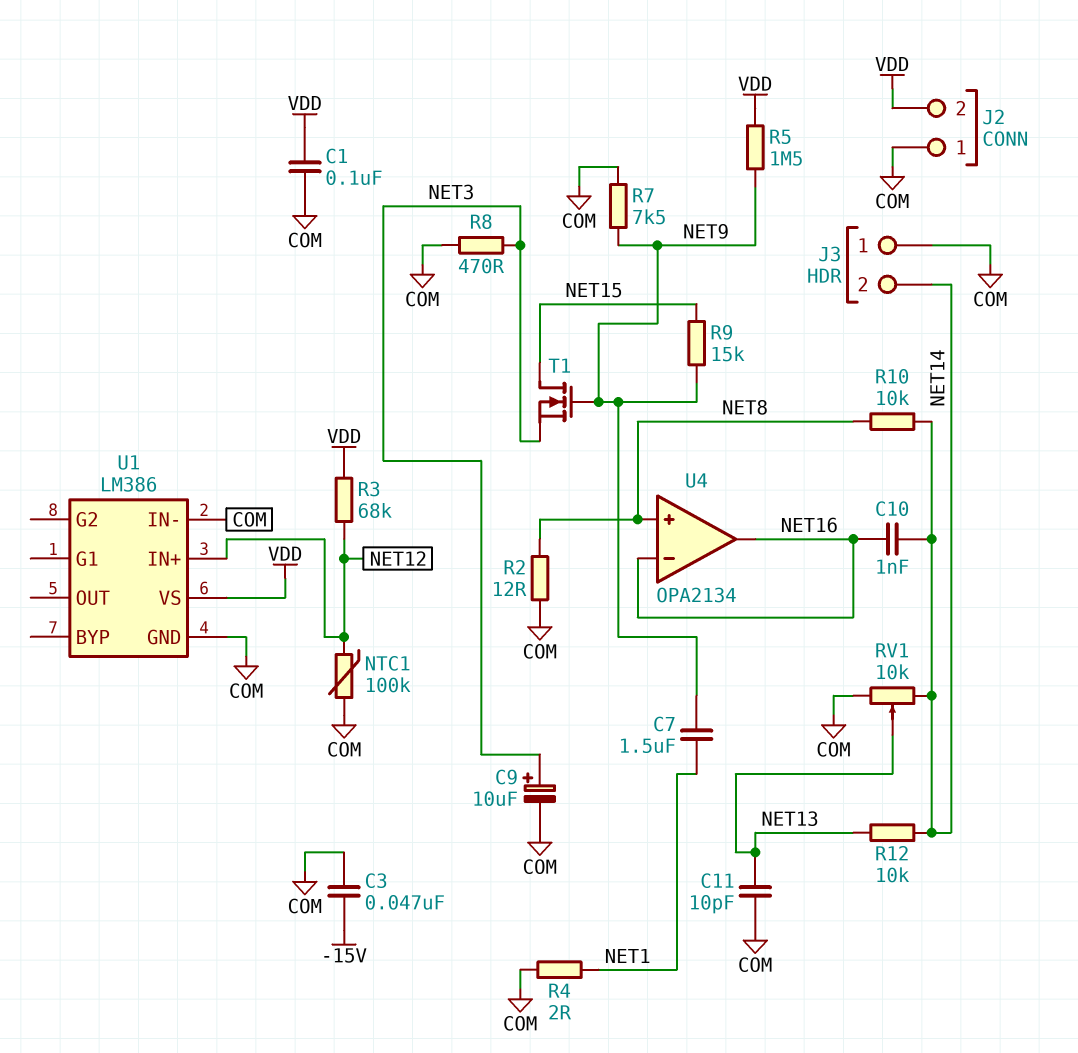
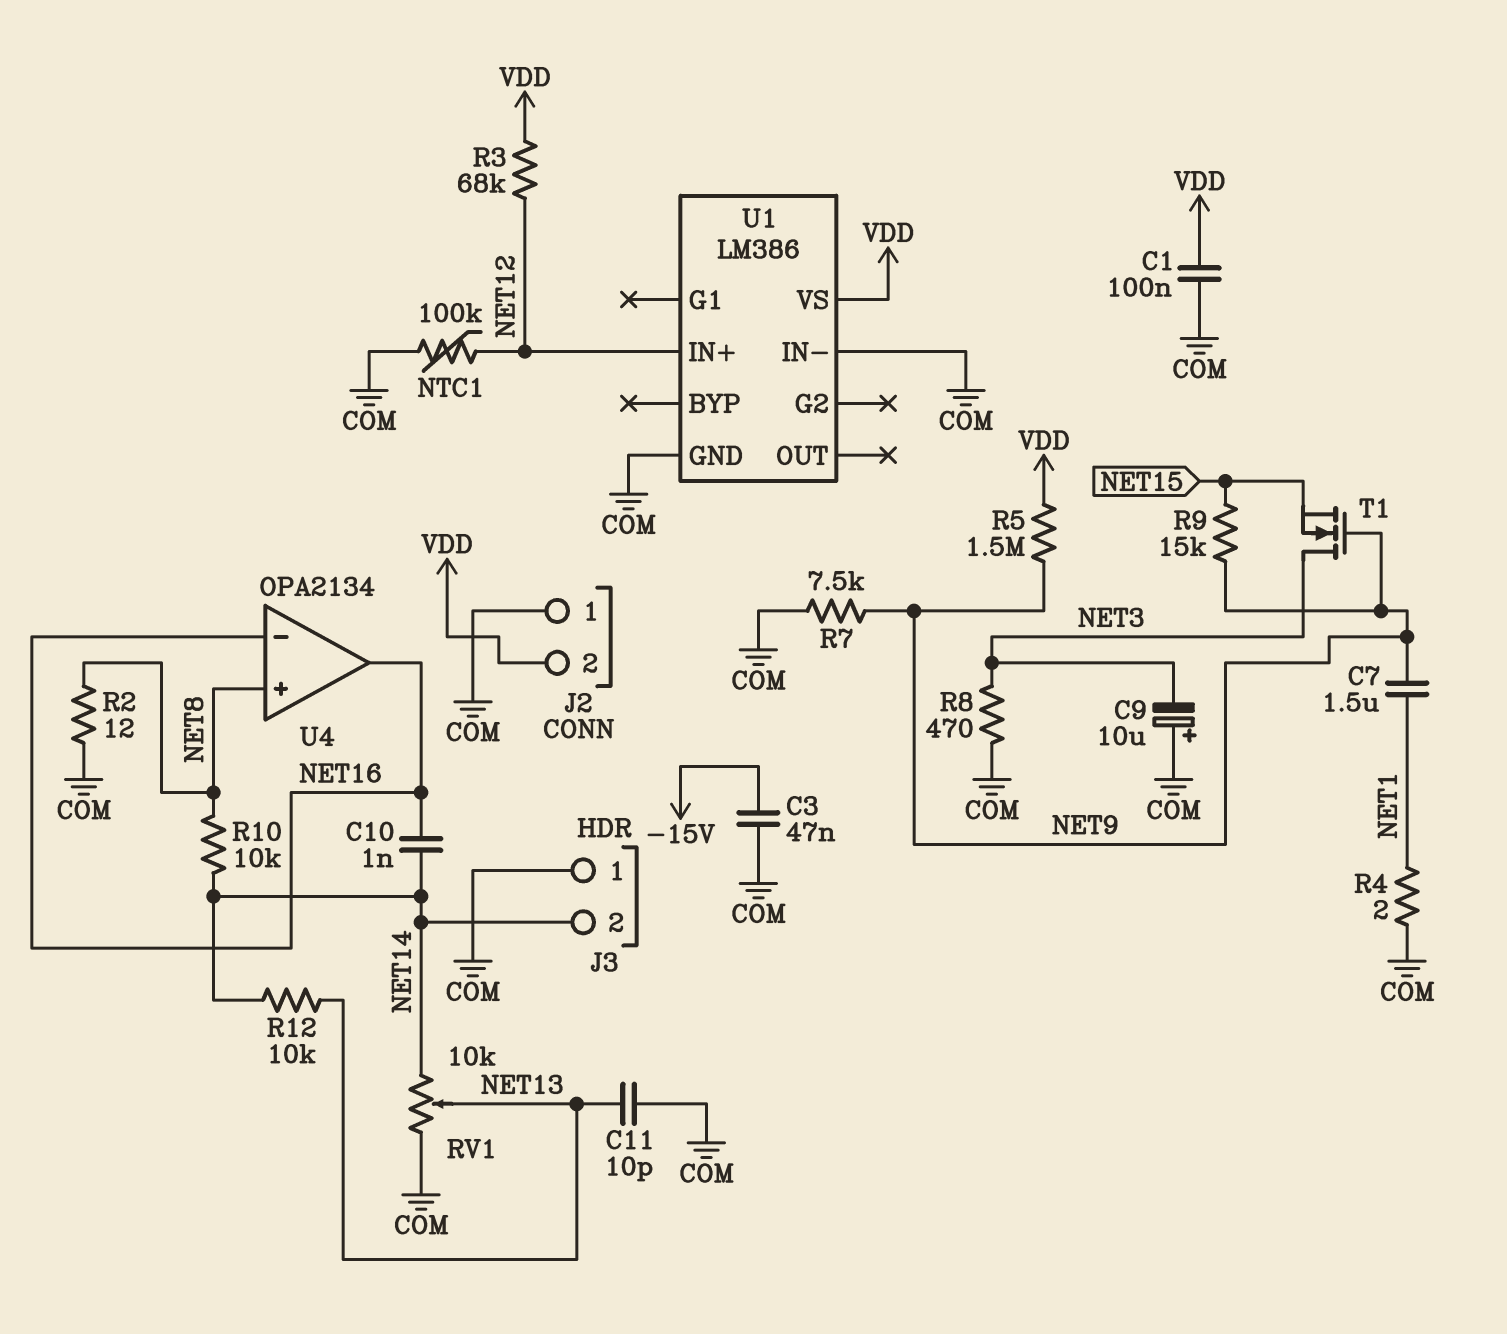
C9: 10uF (plus NET3, minus COM) -> 10uF (plus COM, minus NET3)
T1: NMOS (G NET9, D NET15, S NET3) -> NMOS (G NET9, D NET3, S NET15)

